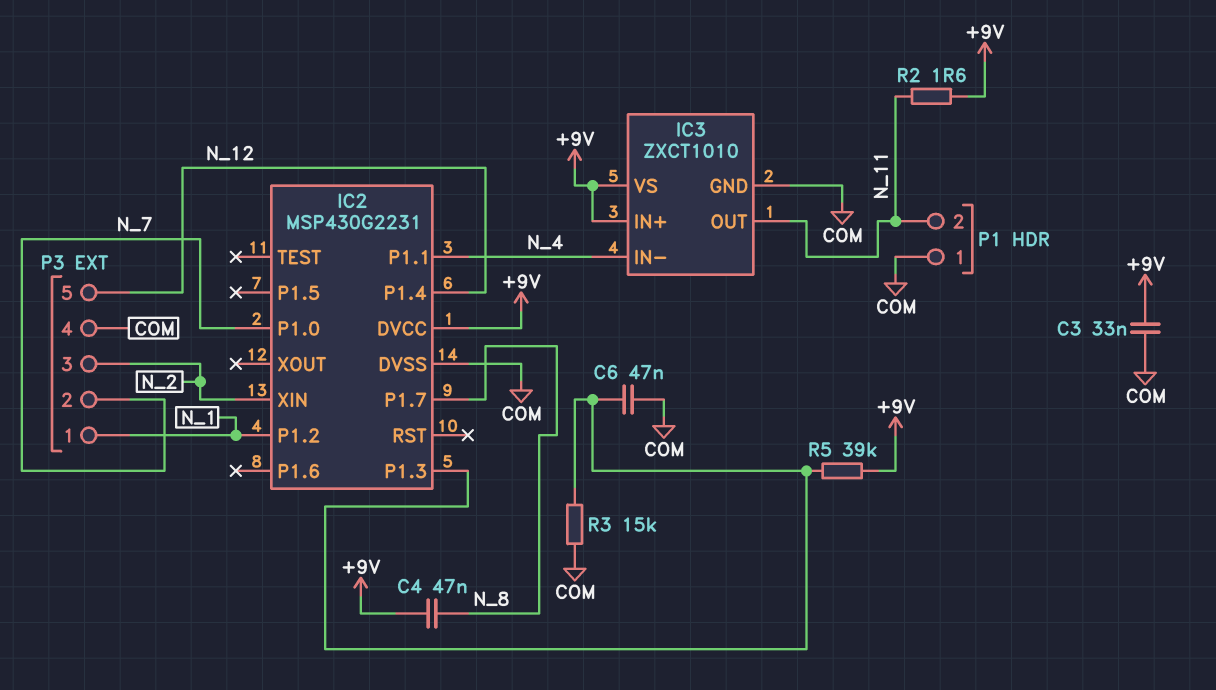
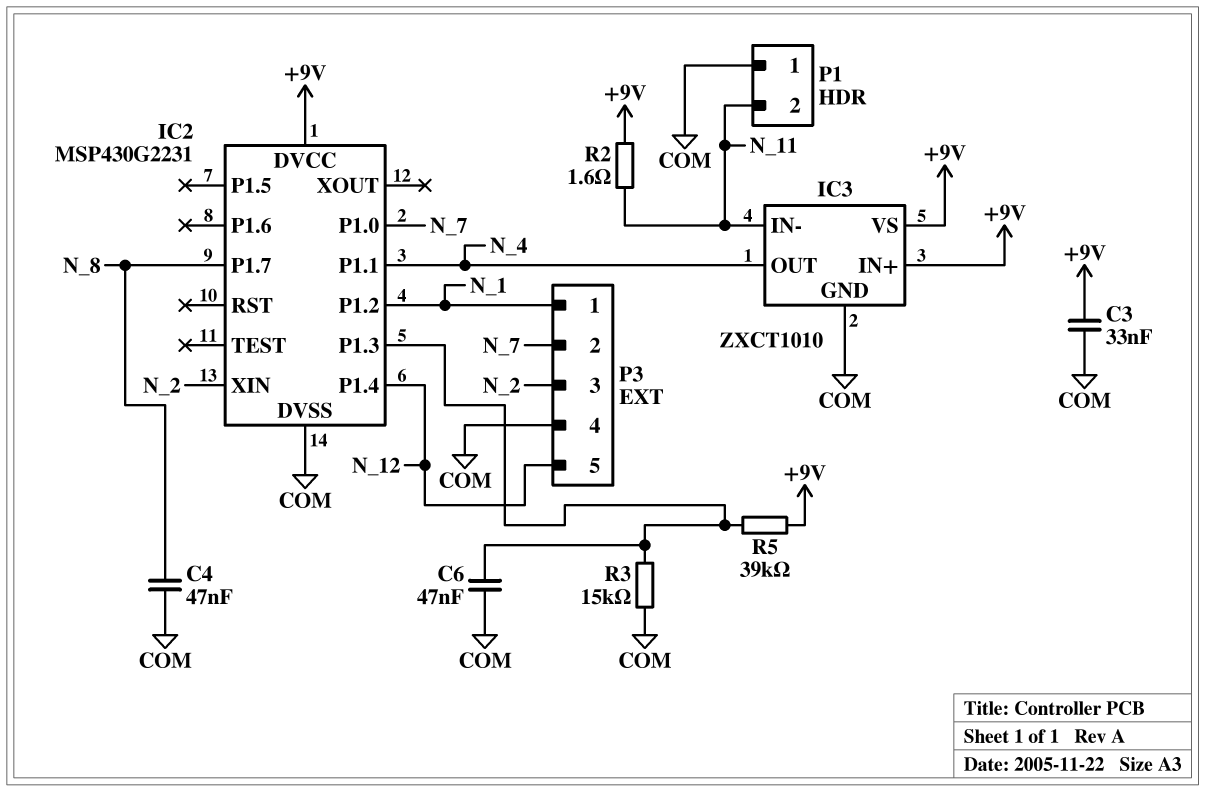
C4: 47nF (+9V, N_8) -> 47nF (COM, N_8)
IC3 pin IN-: N_4 -> N_11
IC3 pin OUT: N_11 -> N_4

